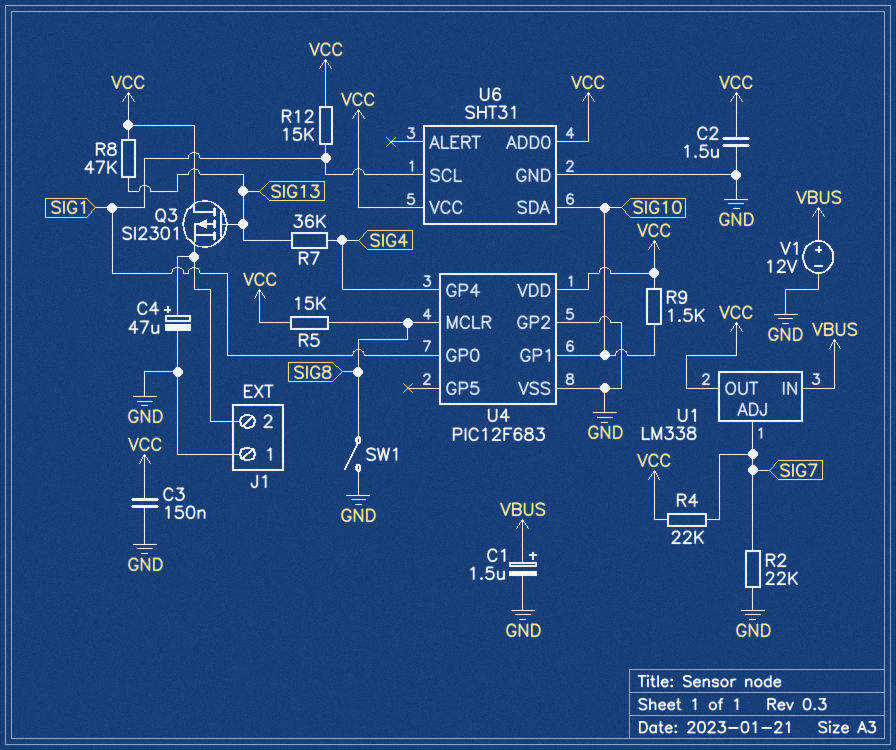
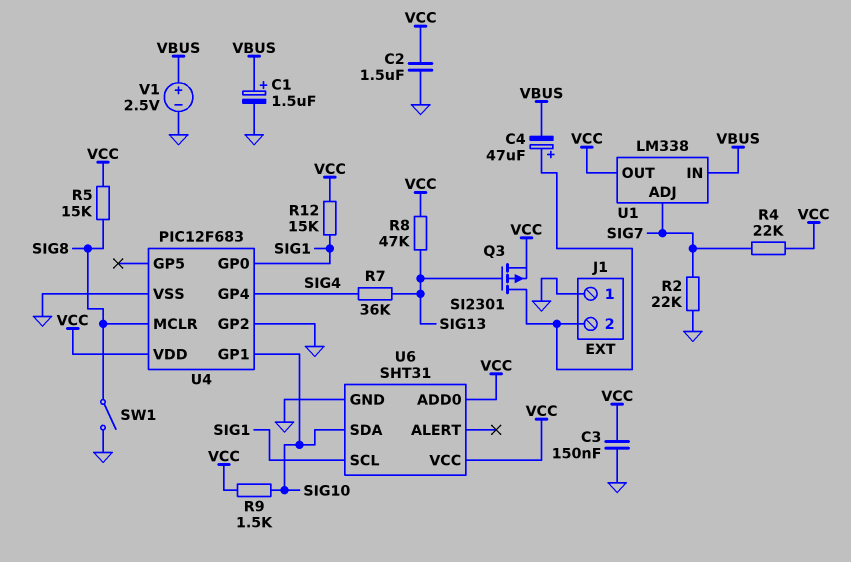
C4: 47uF (plus J1/2, minus GND) -> 47uF (plus J1/2, minus VBUS)
Q3: PMOS SI2301 (G SIG13, D VCC, S J1/2) -> PMOS SI2301 (G SIG13, D J1/2, S VCC)
V1: 12V (plus VBUS, minus GND) -> 2.5V (plus VBUS, minus GND)

